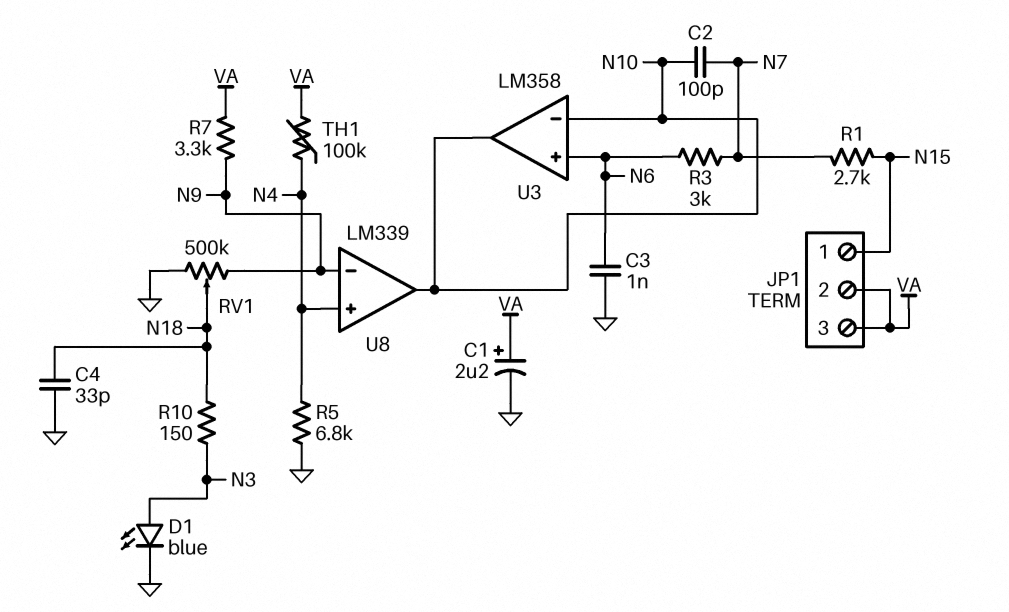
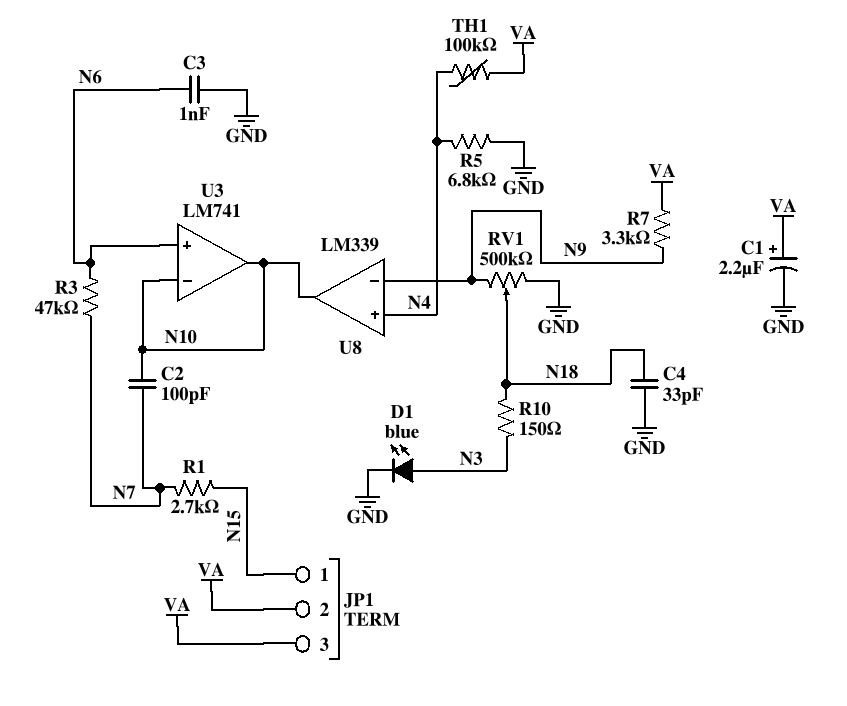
R3: 3k (N6, N7) -> 47k (N6, N7)
U3: LM358 -> LM741

